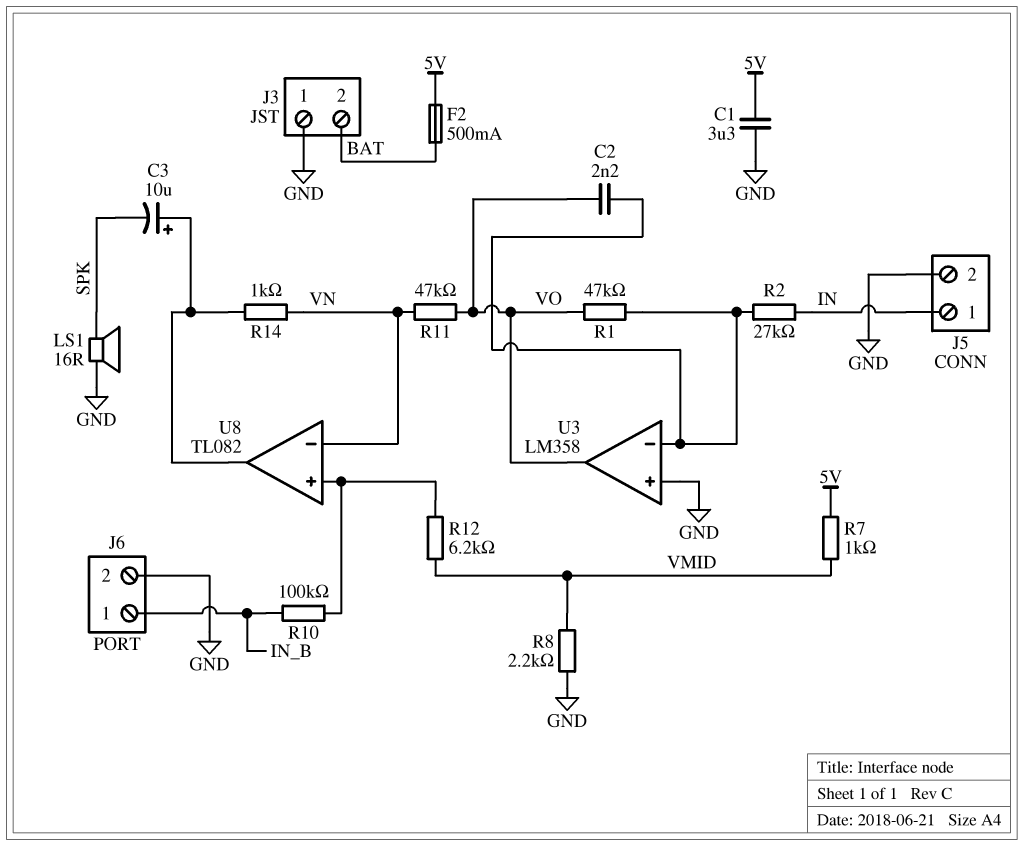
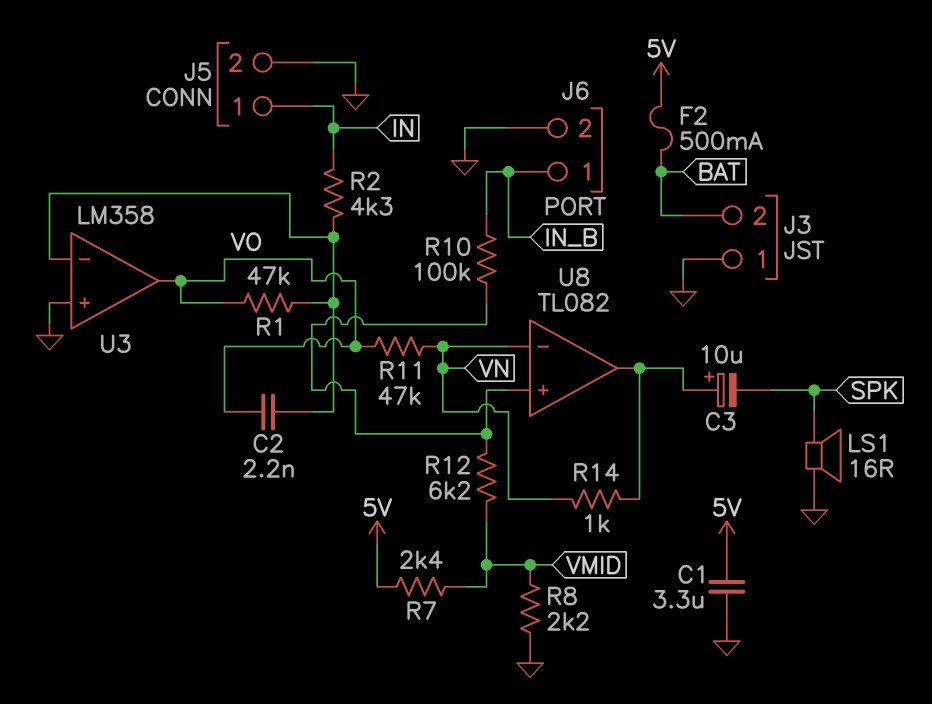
R2: 27k (IN, U3/in-) -> 4.3k (IN, U3/in-)
R7: 1k (5V, VMID) -> 2.4k (5V, VMID)

